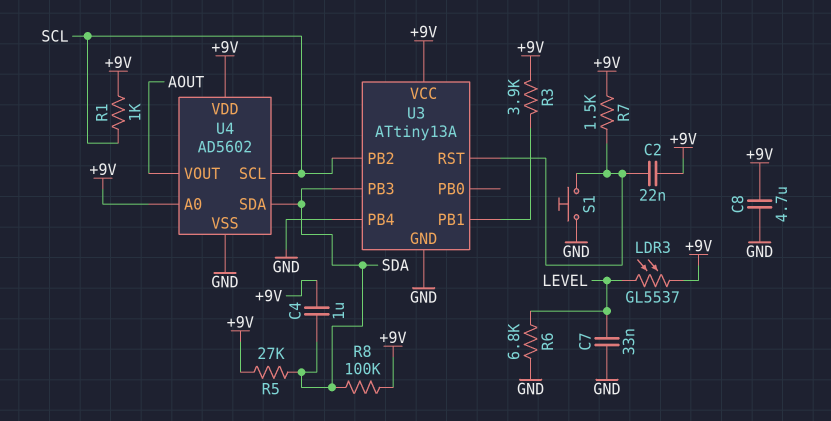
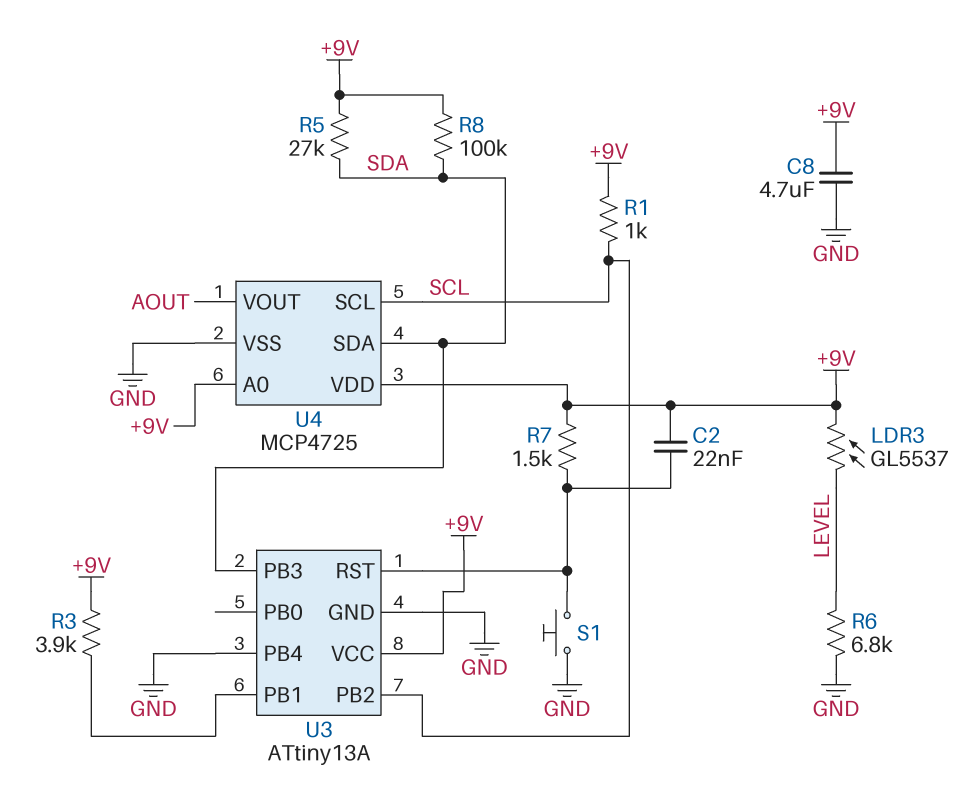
C4: 1uF (+9V, SDA) -> none
C7: 33nF (GND, LEVEL) -> none
U4: AD5602 -> MCP4725

